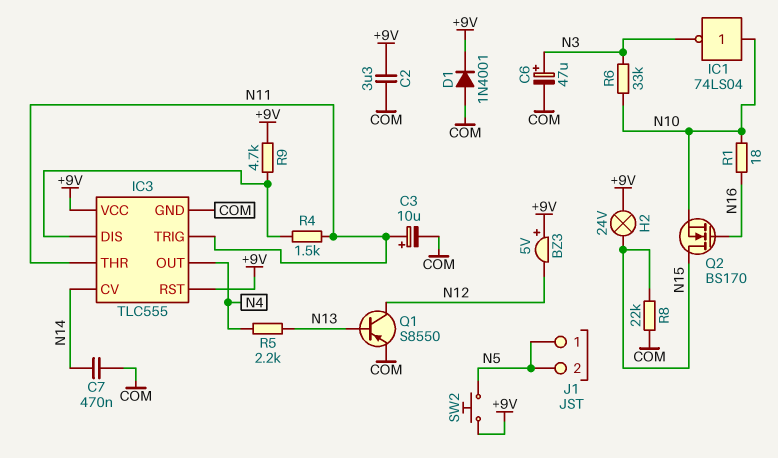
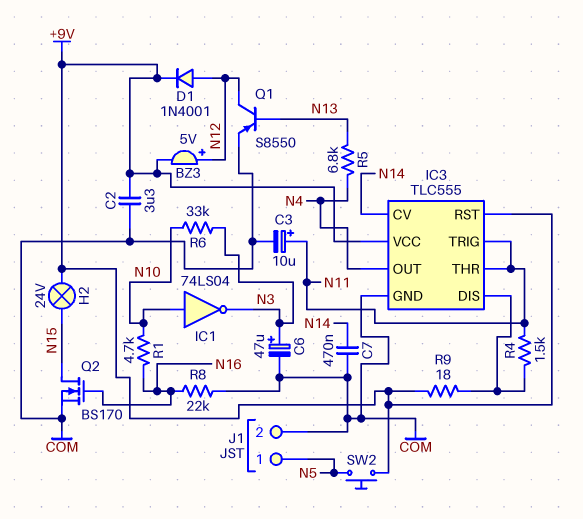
BZ3: buzzer 5V (plus +9V, minus N12) -> buzzer 5V (plus N12, minus +9V)
D1: diode 1N4001 (A COM, K +9V) -> diode 1N4001 (A N12, K +9V)
J1 pin 2: N5 -> COM
Q2: NMOS BS170 (G N16, D N15, S N10) -> NMOS BS170 (G N16, D N15, S COM)
R1: 18 (N10, N16) -> 4.7k (N10, N16)
R5: 2.2k (N4, N13) -> 6.8k (N4, N13)
R8: 22k (COM, N15) -> 22k (COM, N16)
R9: 4.7k (+9V, IC3/DIS) -> 18 (+9V, IC3/DIS)

